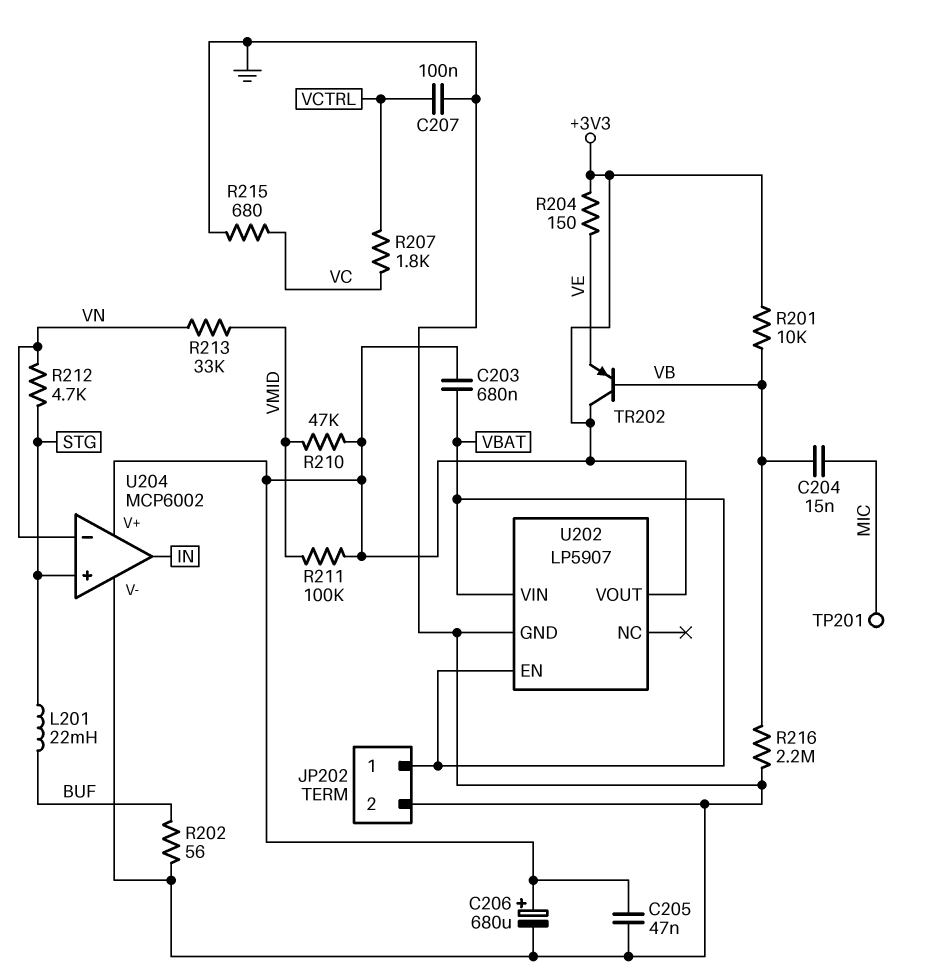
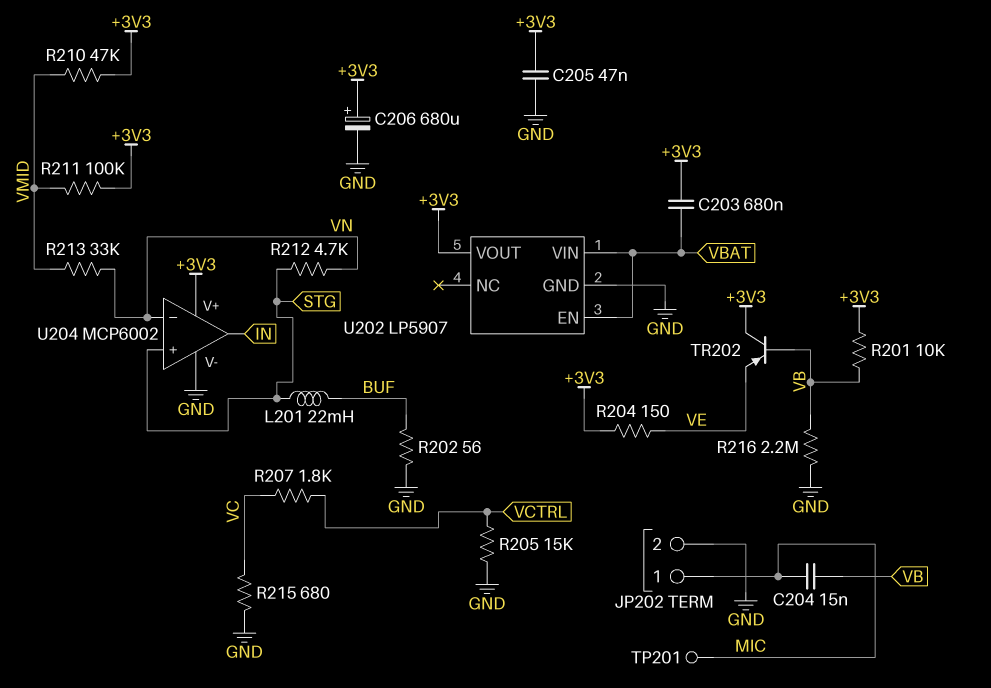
C207: 100nF (GND, VCTRL) -> none
JP202 pin 1: VBAT -> MIC
R205: none -> 15k (GND, VCTRL)

